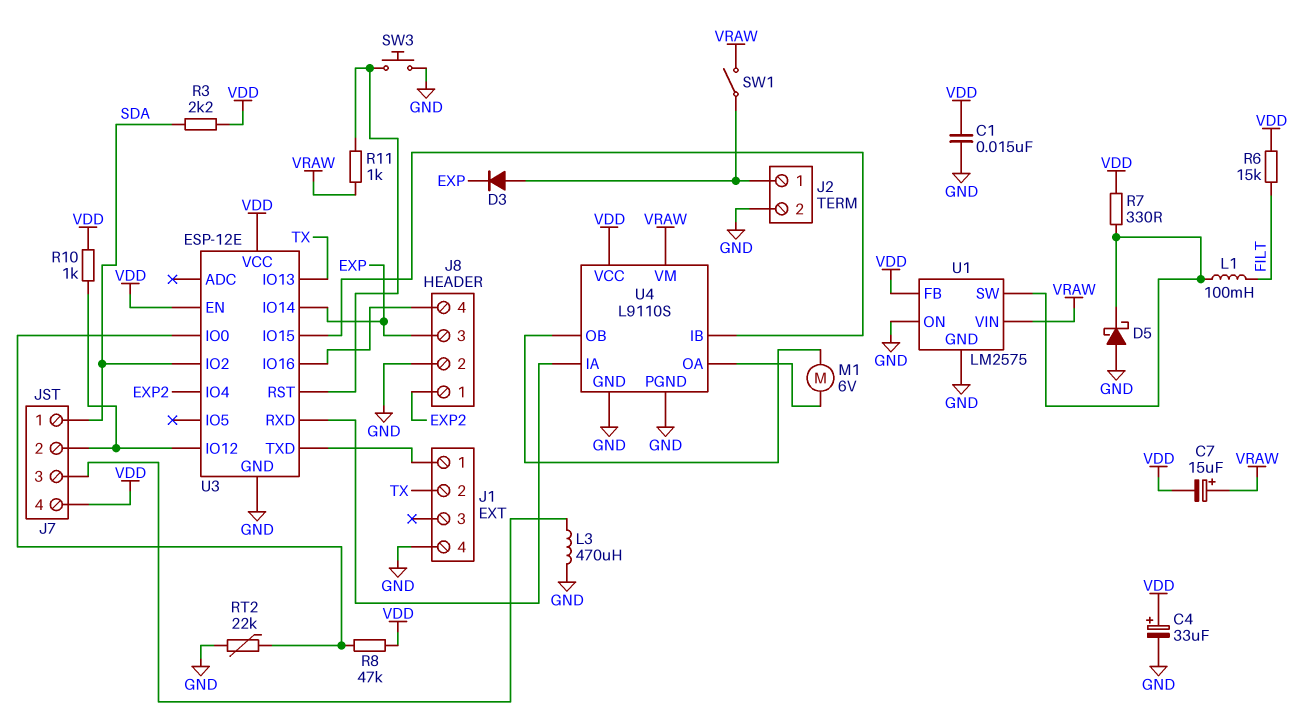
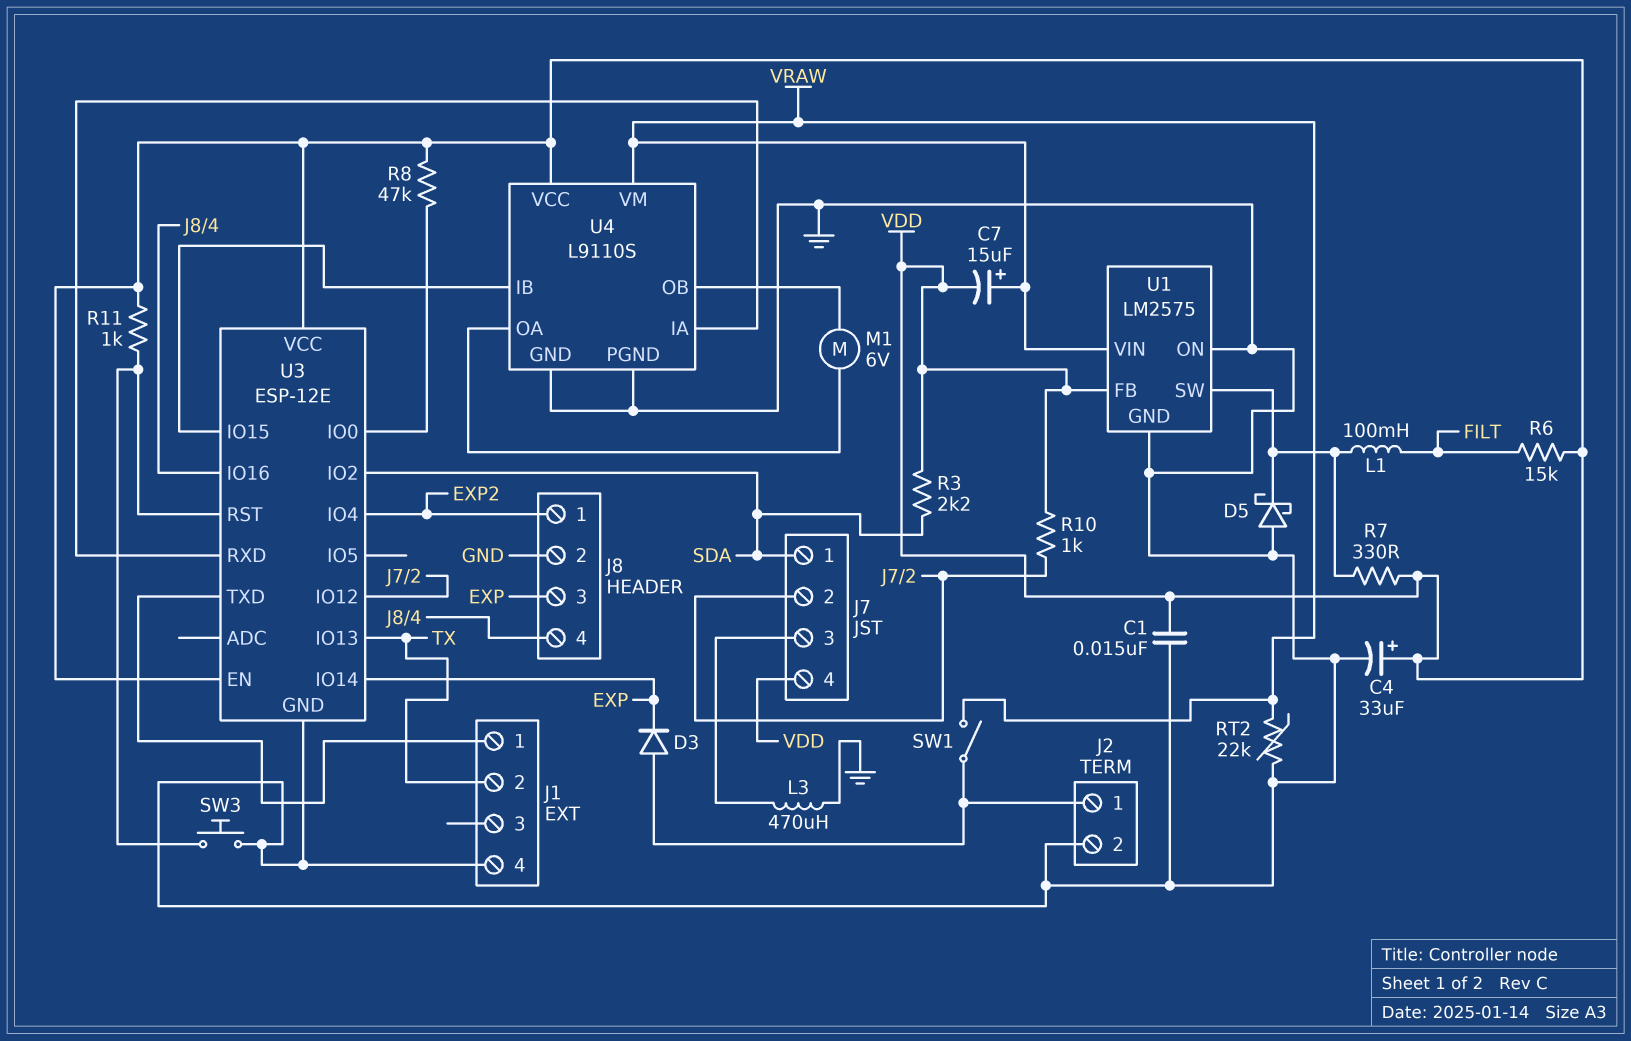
R11: 1k (U3/RST, VRAW) -> 1k (U3/RST, VDD)
RT2: 22k (GND, U3/IO0) -> 22k (GND, VRAW)

